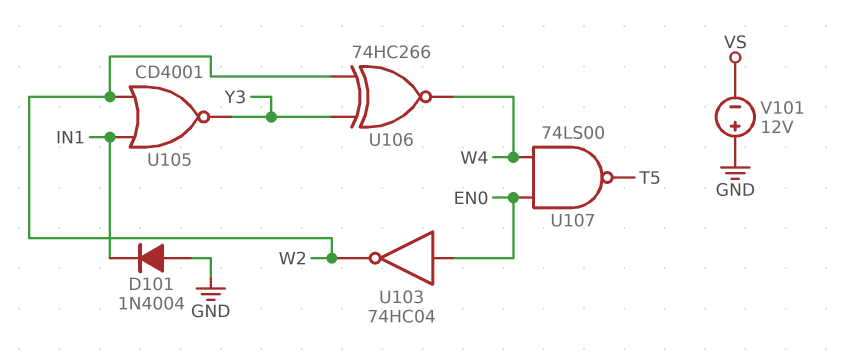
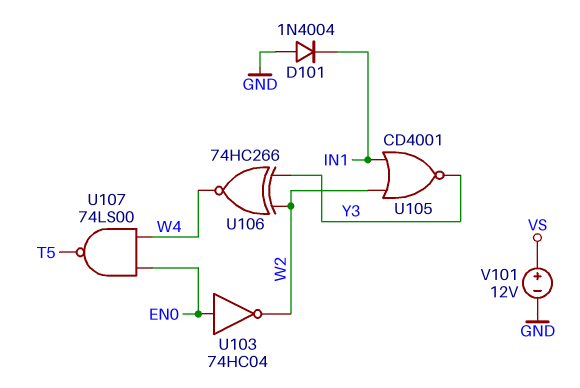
V101: 12V (plus GND, minus VS) -> 12V (plus VS, minus GND)

